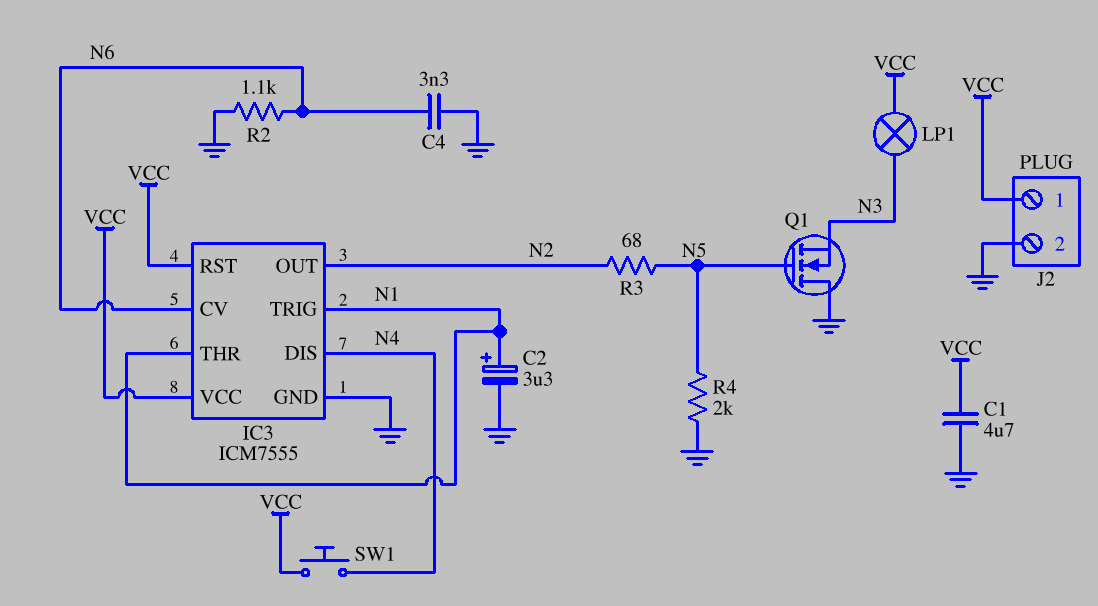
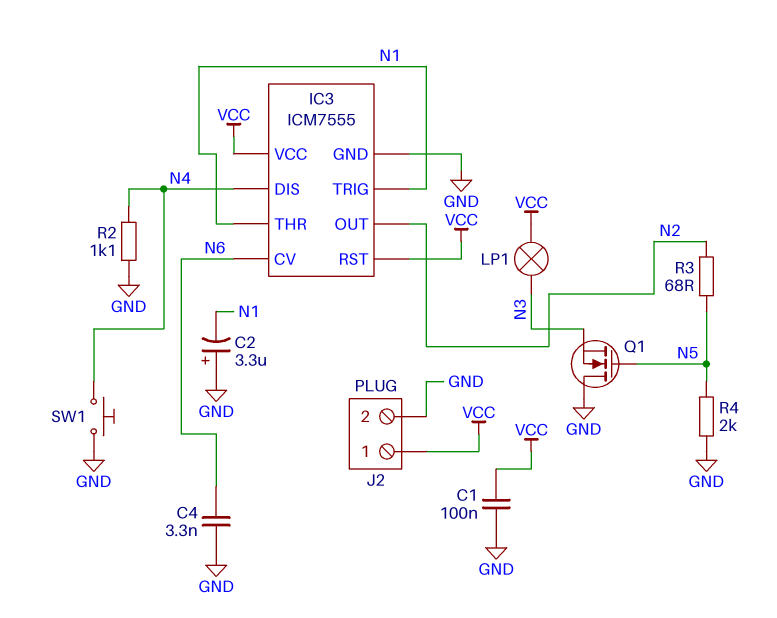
C1: 4.7uF (GND, VCC) -> 100nF (GND, VCC)
C2: 3.3uF (plus N1, minus GND) -> 3.3uF (plus GND, minus N1)
R2: 1.1k (GND, N6) -> 1.1k (GND, N4)
SW1: button (N4, VCC) -> button (GND, N4)

